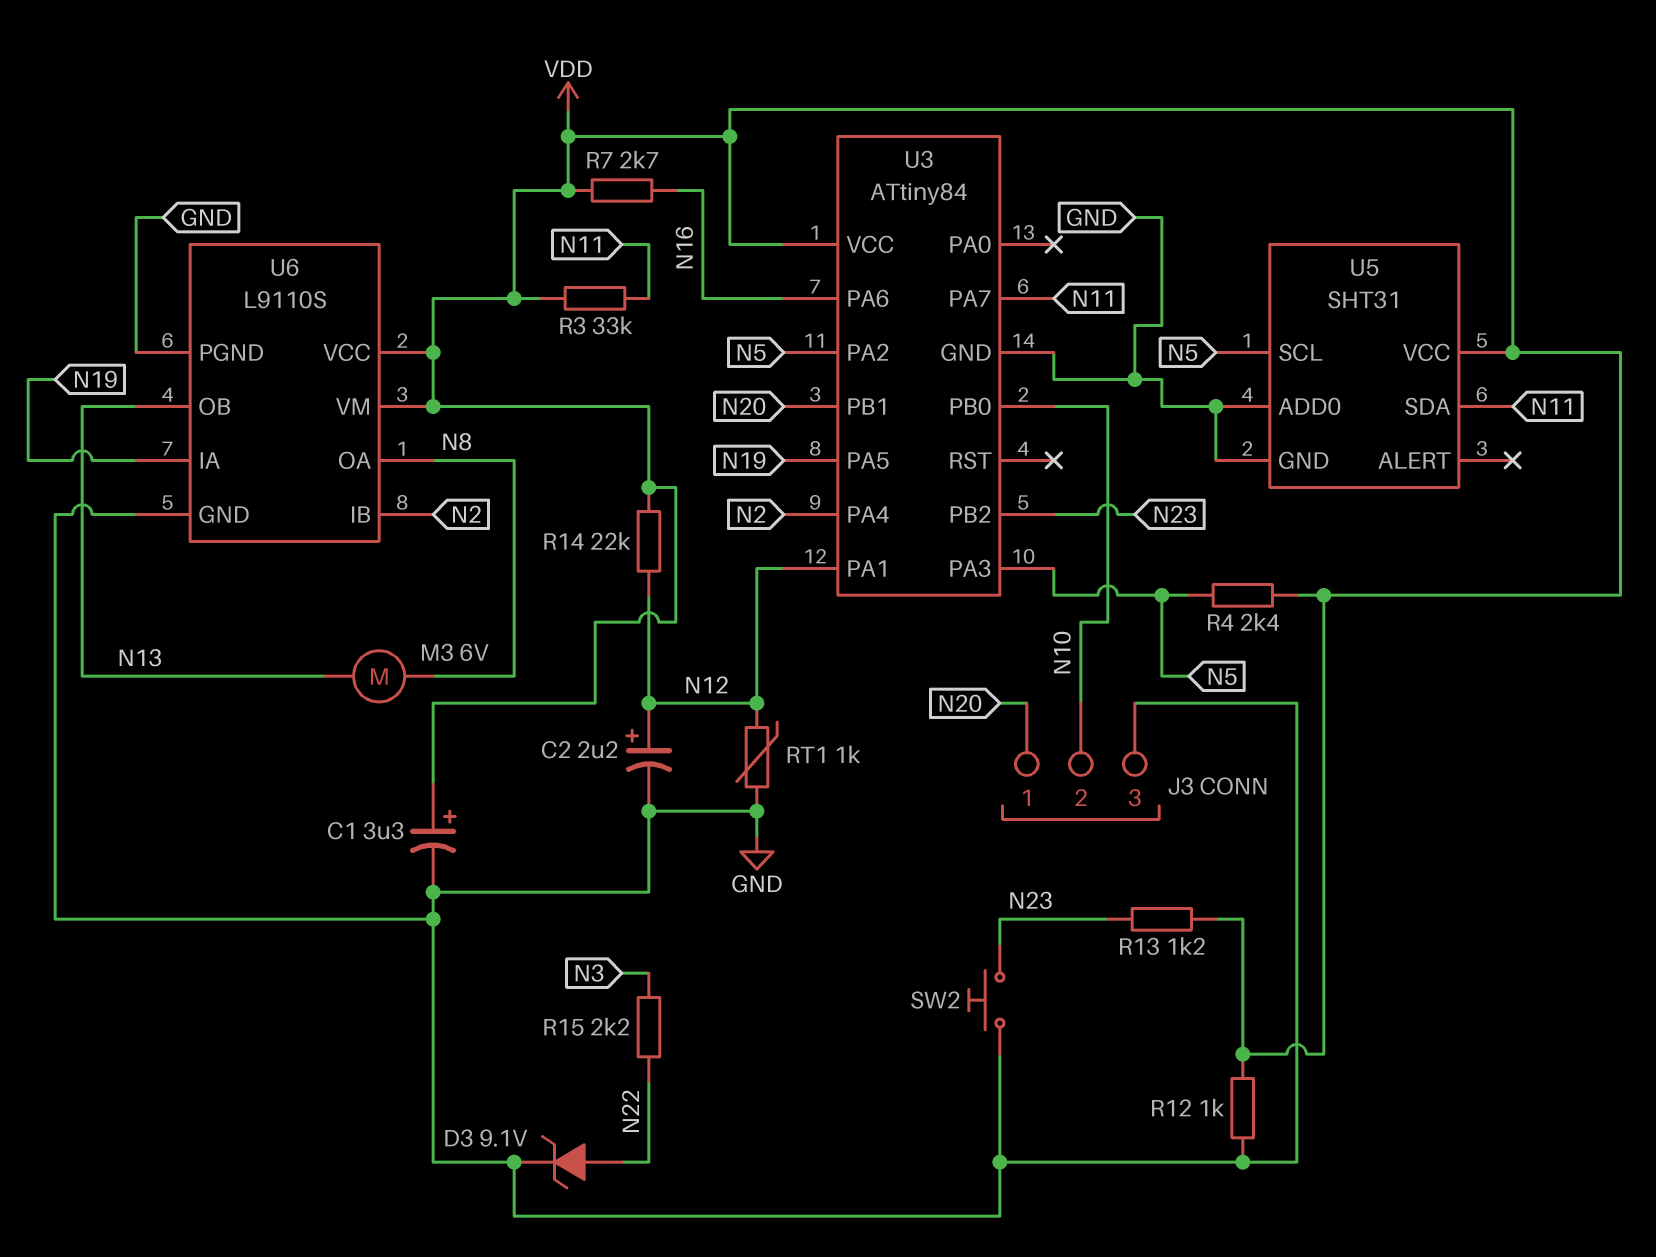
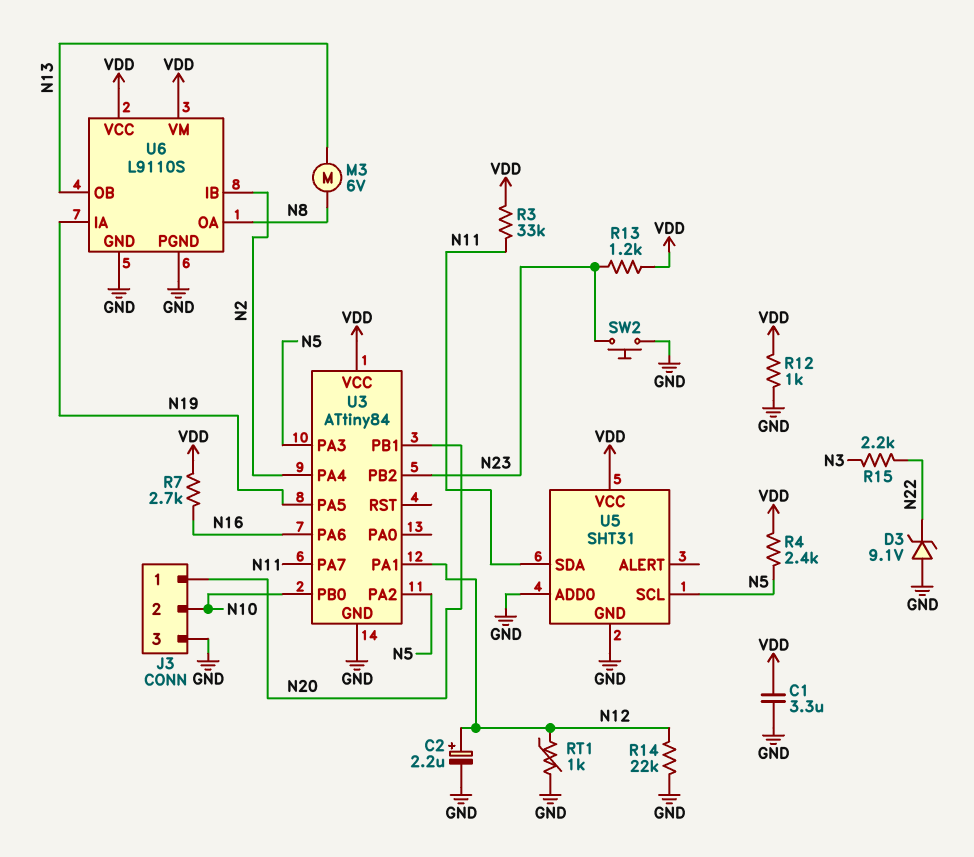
C1: 3.3uF (plus VDD, minus GND) -> 3.3uF (GND, VDD)
D3: zener 9.1V (A N22, K GND) -> zener 9.1V (A GND, K N22)
R14: 22k (N12, VDD) -> 22k (GND, N12)

